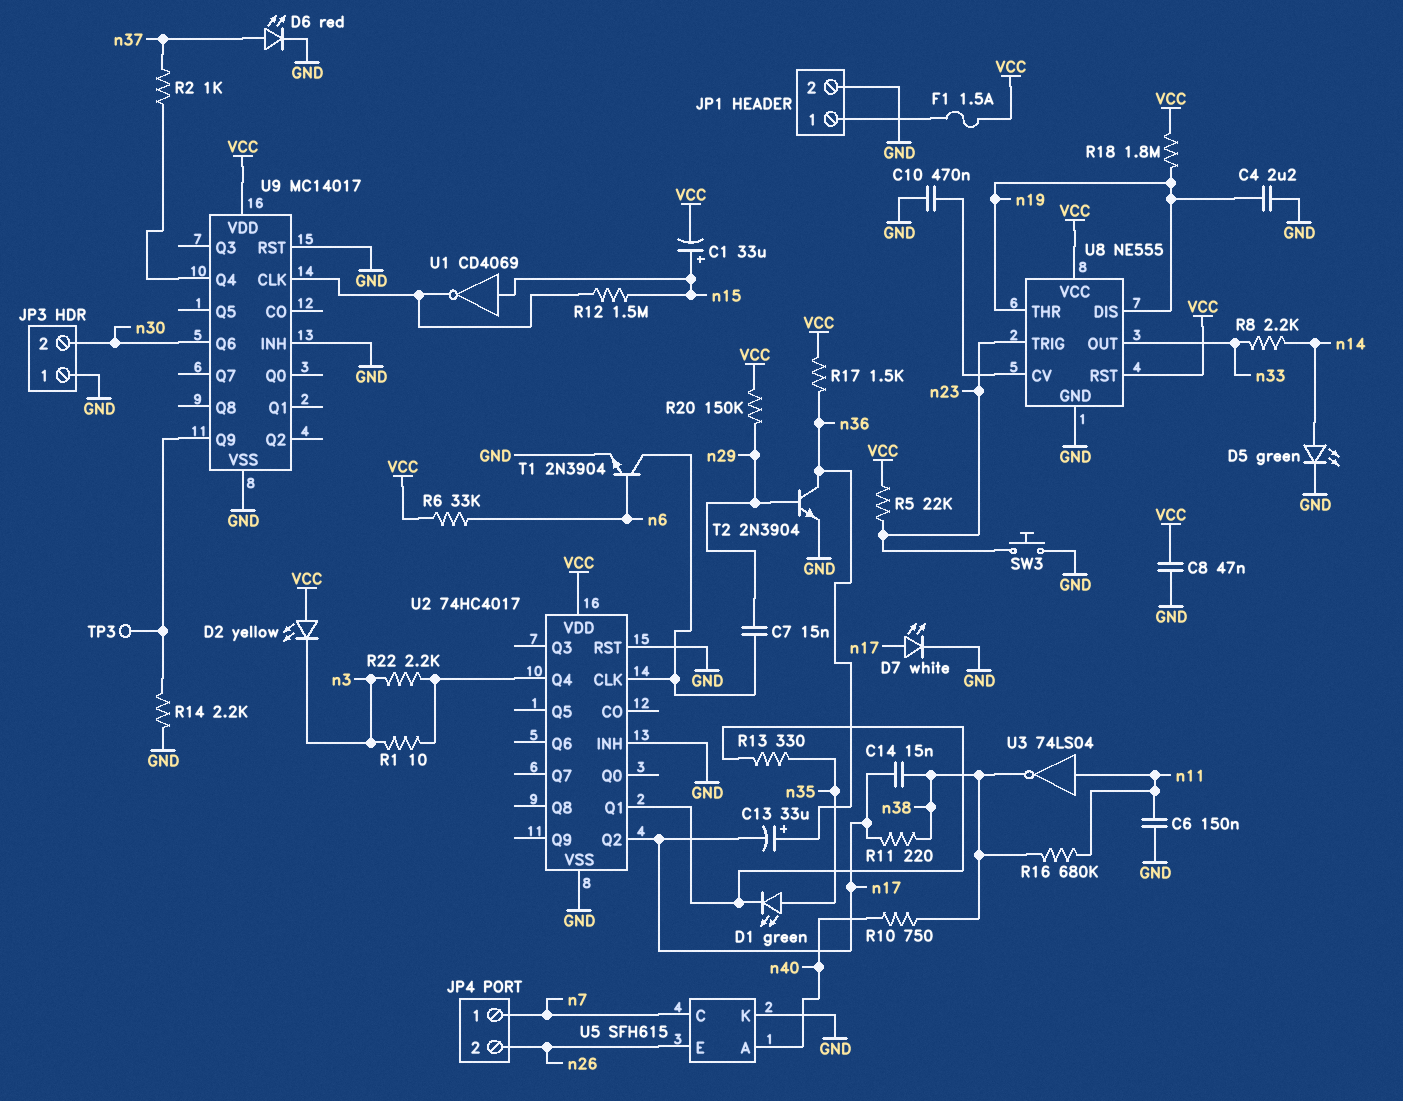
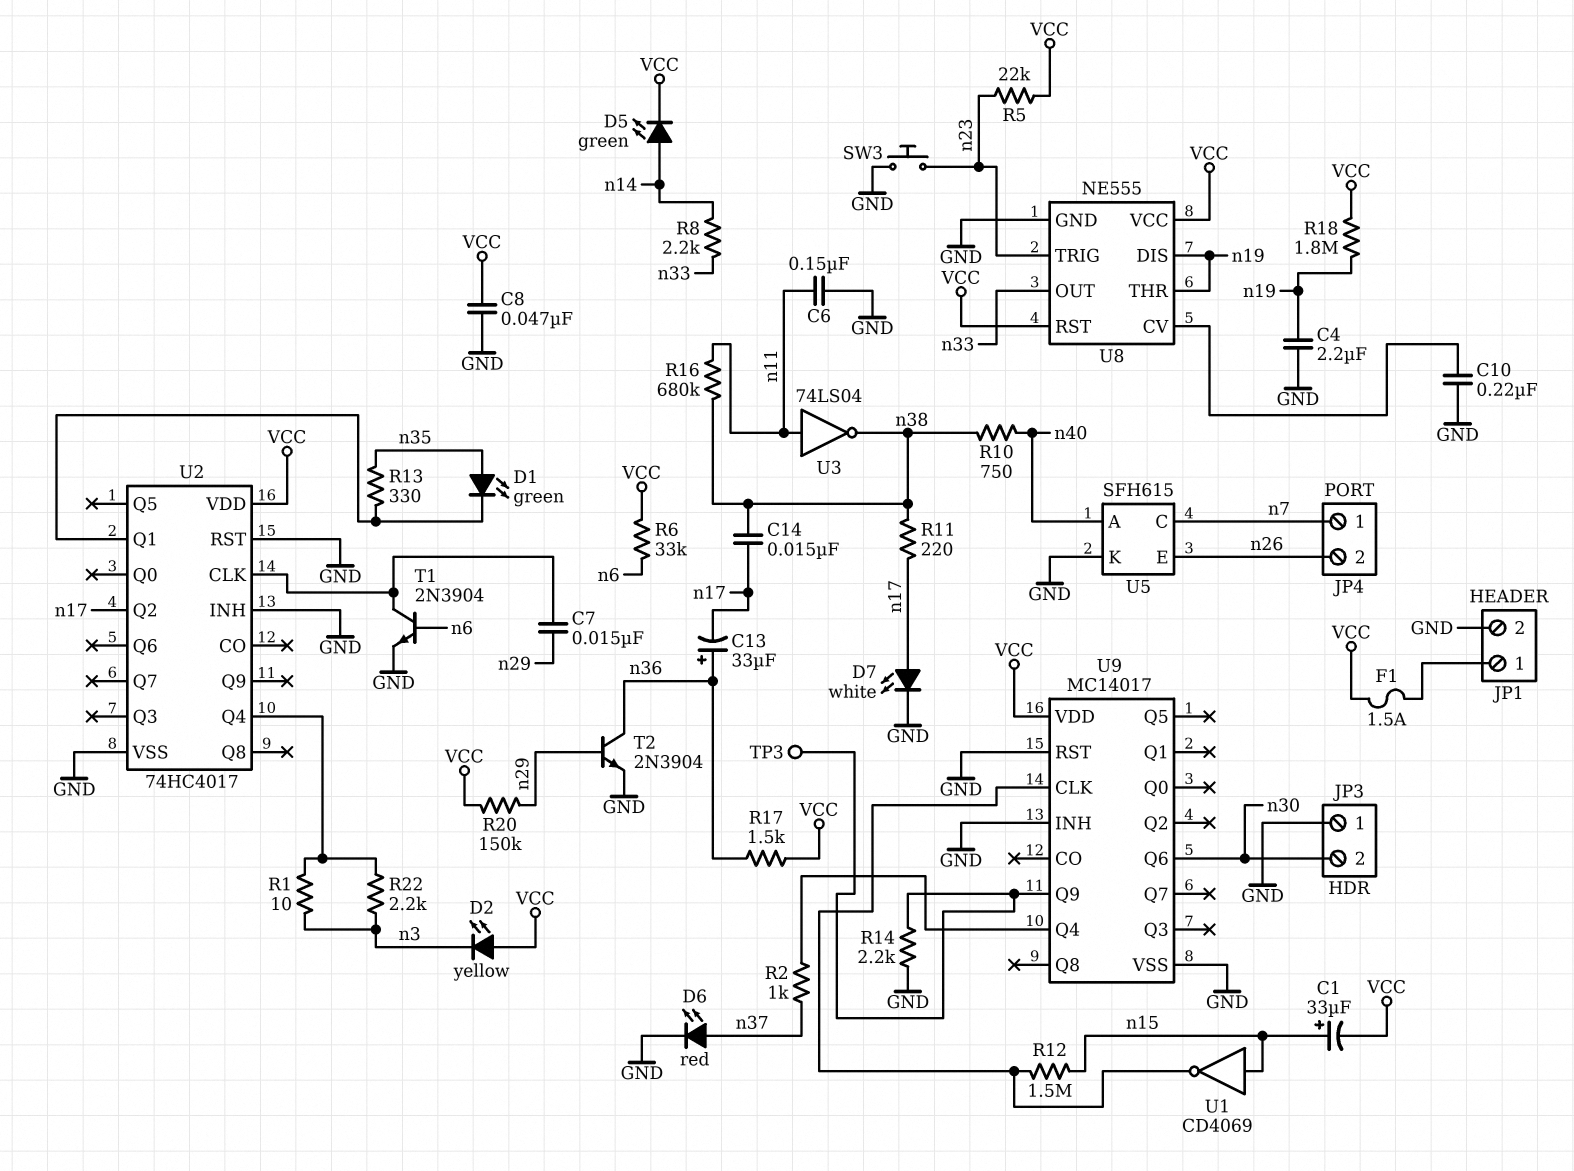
C10: 470nF (GND, U8/CV) -> 220nF (GND, U8/CV)
D5: LED green (A n14, K GND) -> LED green (A n14, K VCC)

